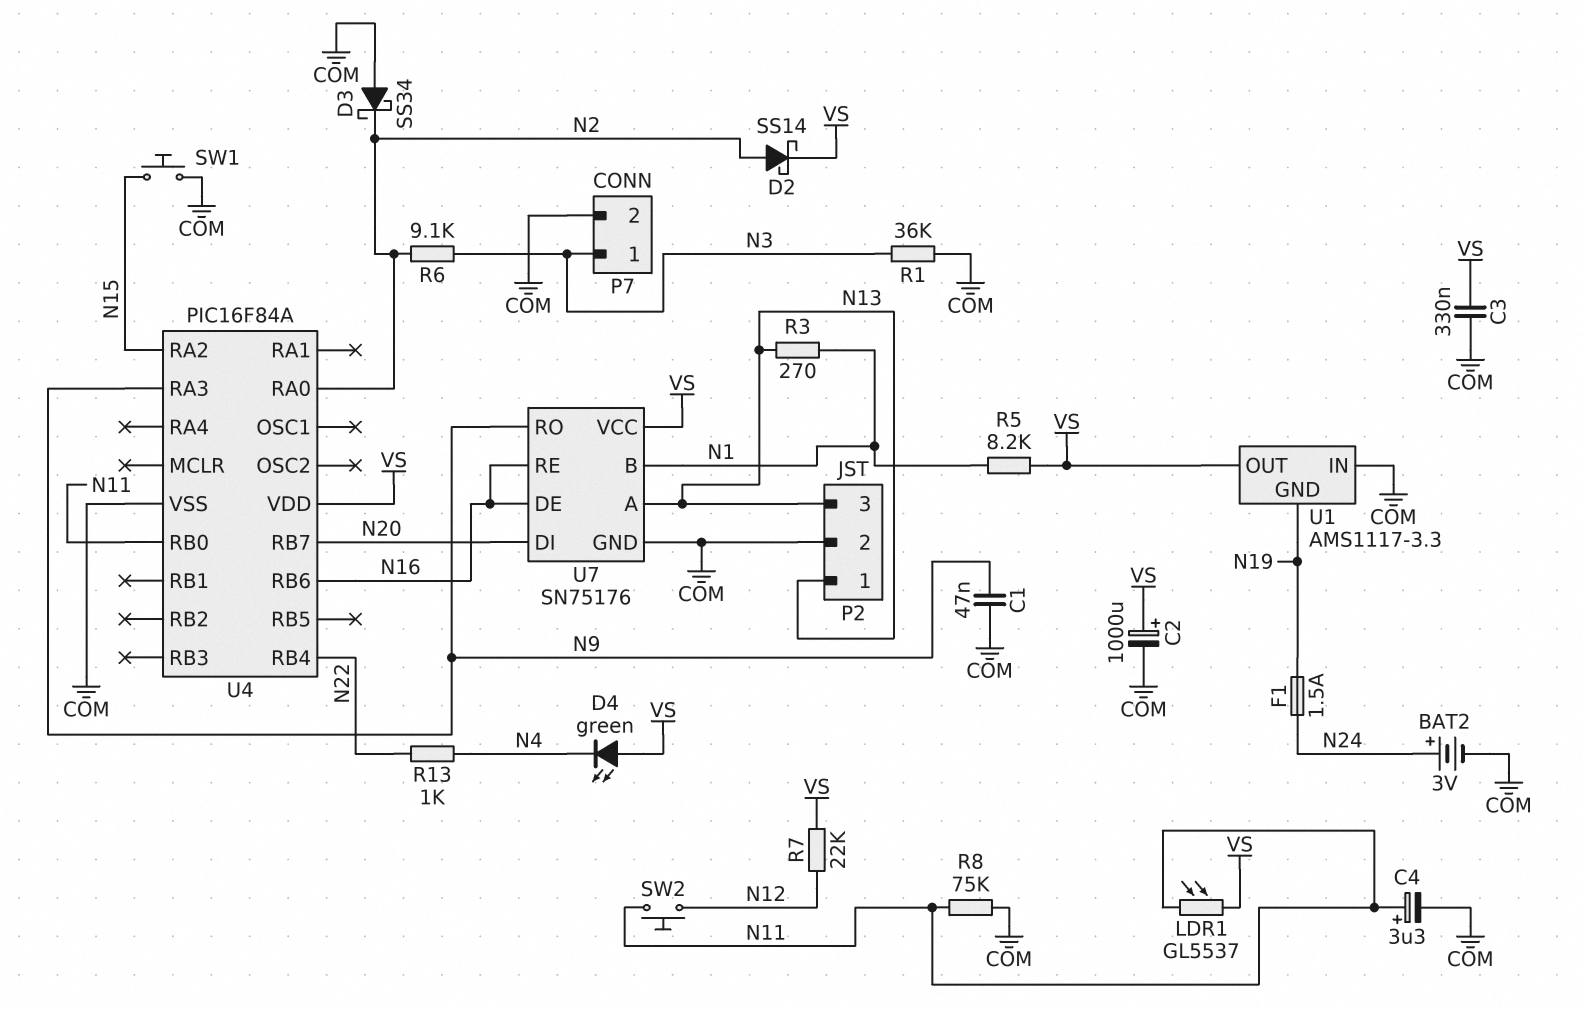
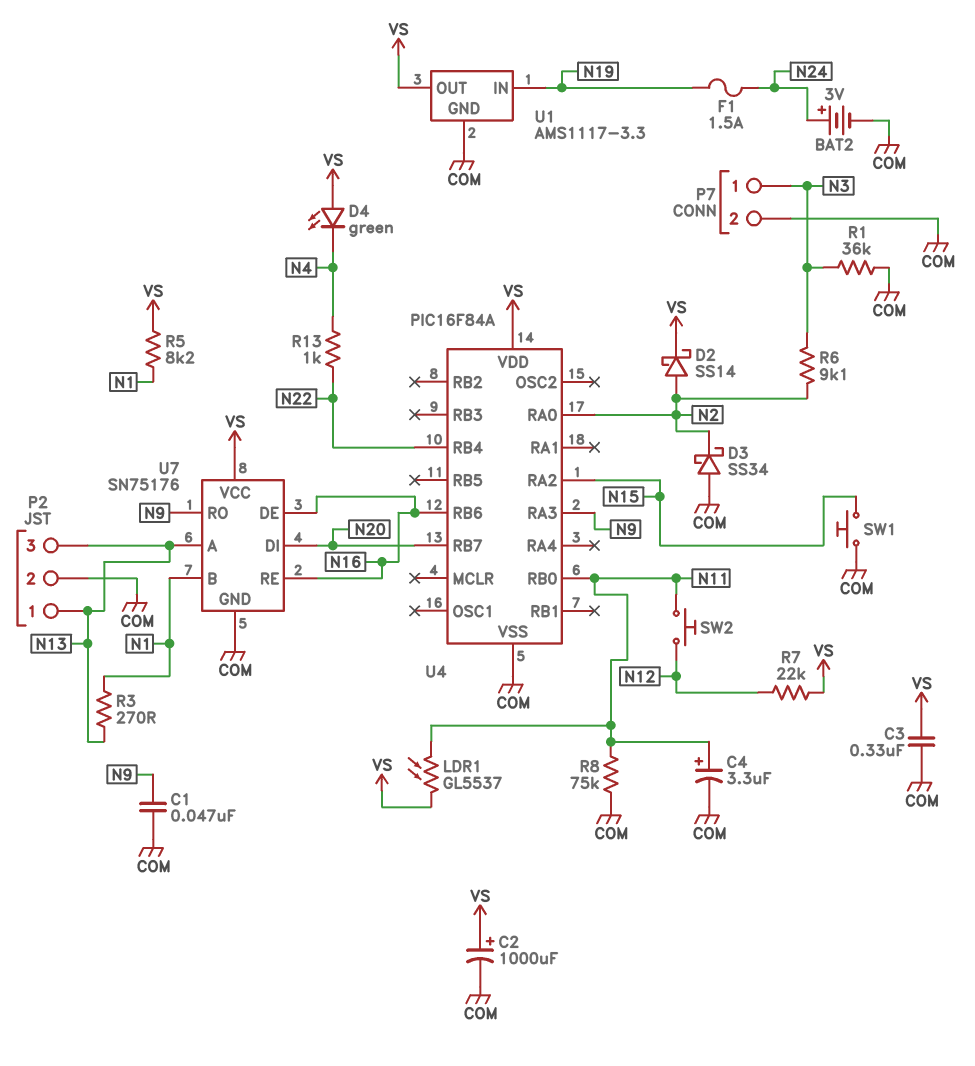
U1 pin GND: N19 -> COM
U1 pin IN: COM -> N19

